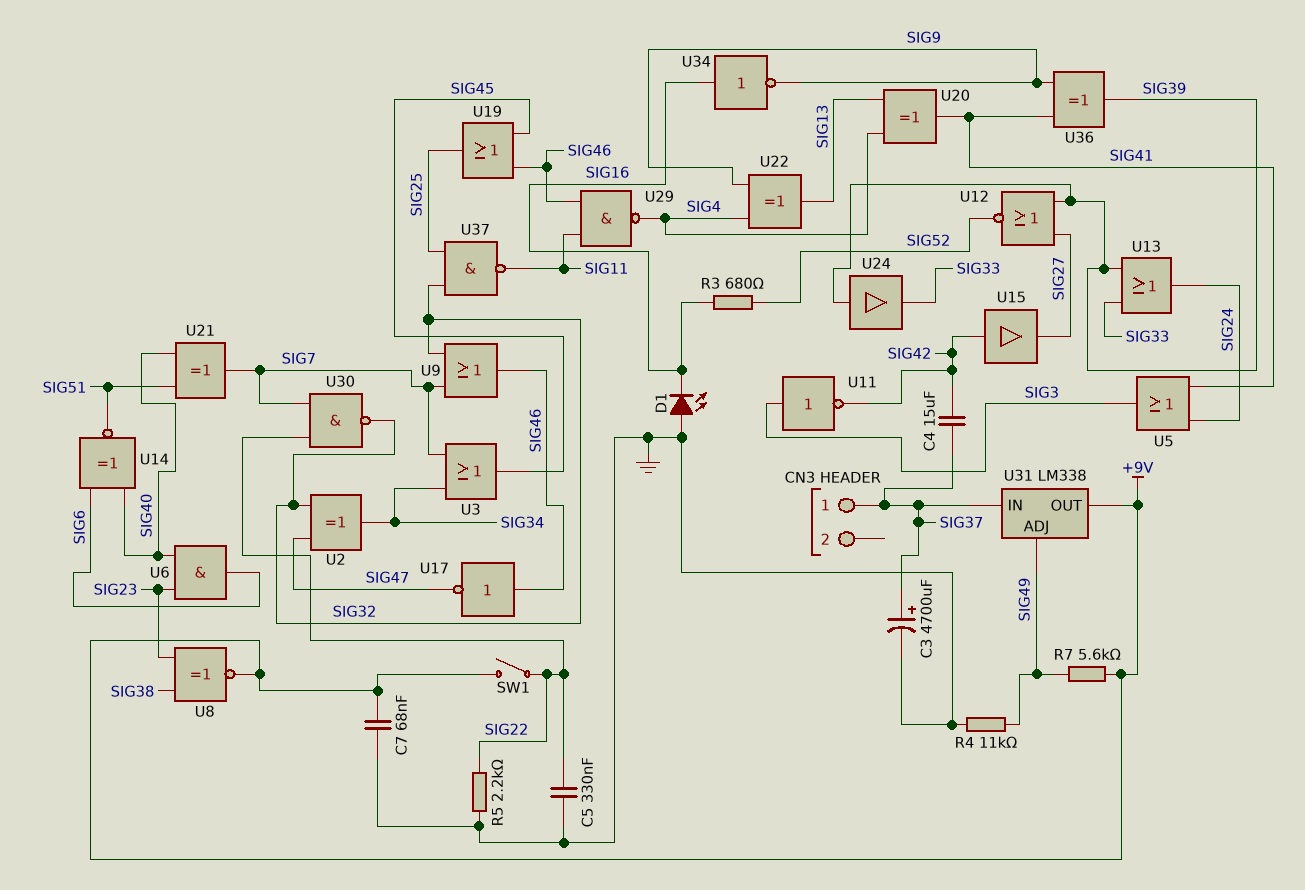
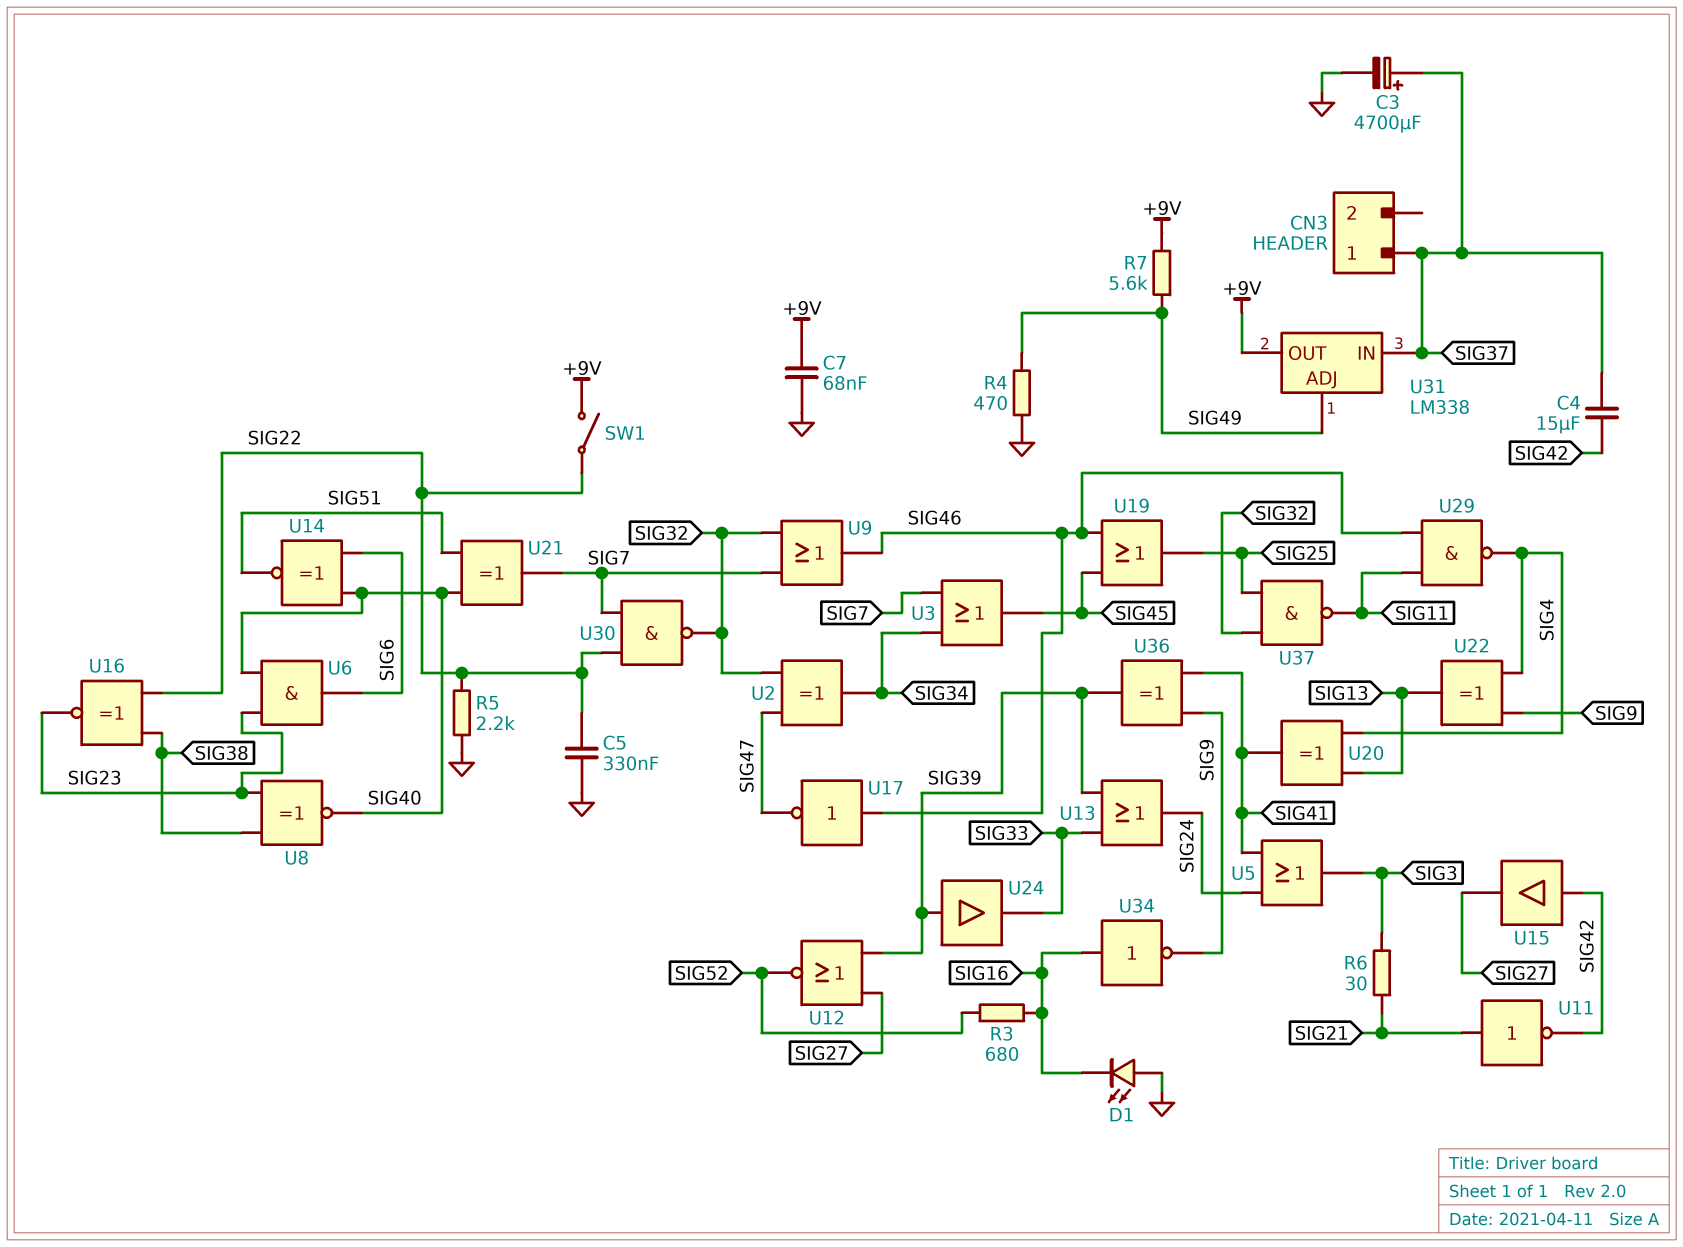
R4: 11k (GND, SIG49) -> 470 (GND, SIG49)
R6: none -> 30 (SIG3, SIG21)
U8: XNOR (in SIG23, in SIG38, out +9V) -> XNOR (in SIG23, in SIG38, out SIG40)
U11: NOT (in SIG3, out SIG42) -> NOT (in SIG21, out SIG42)
U16: none -> XNOR (in SIG22, in SIG38, out SIG23)

